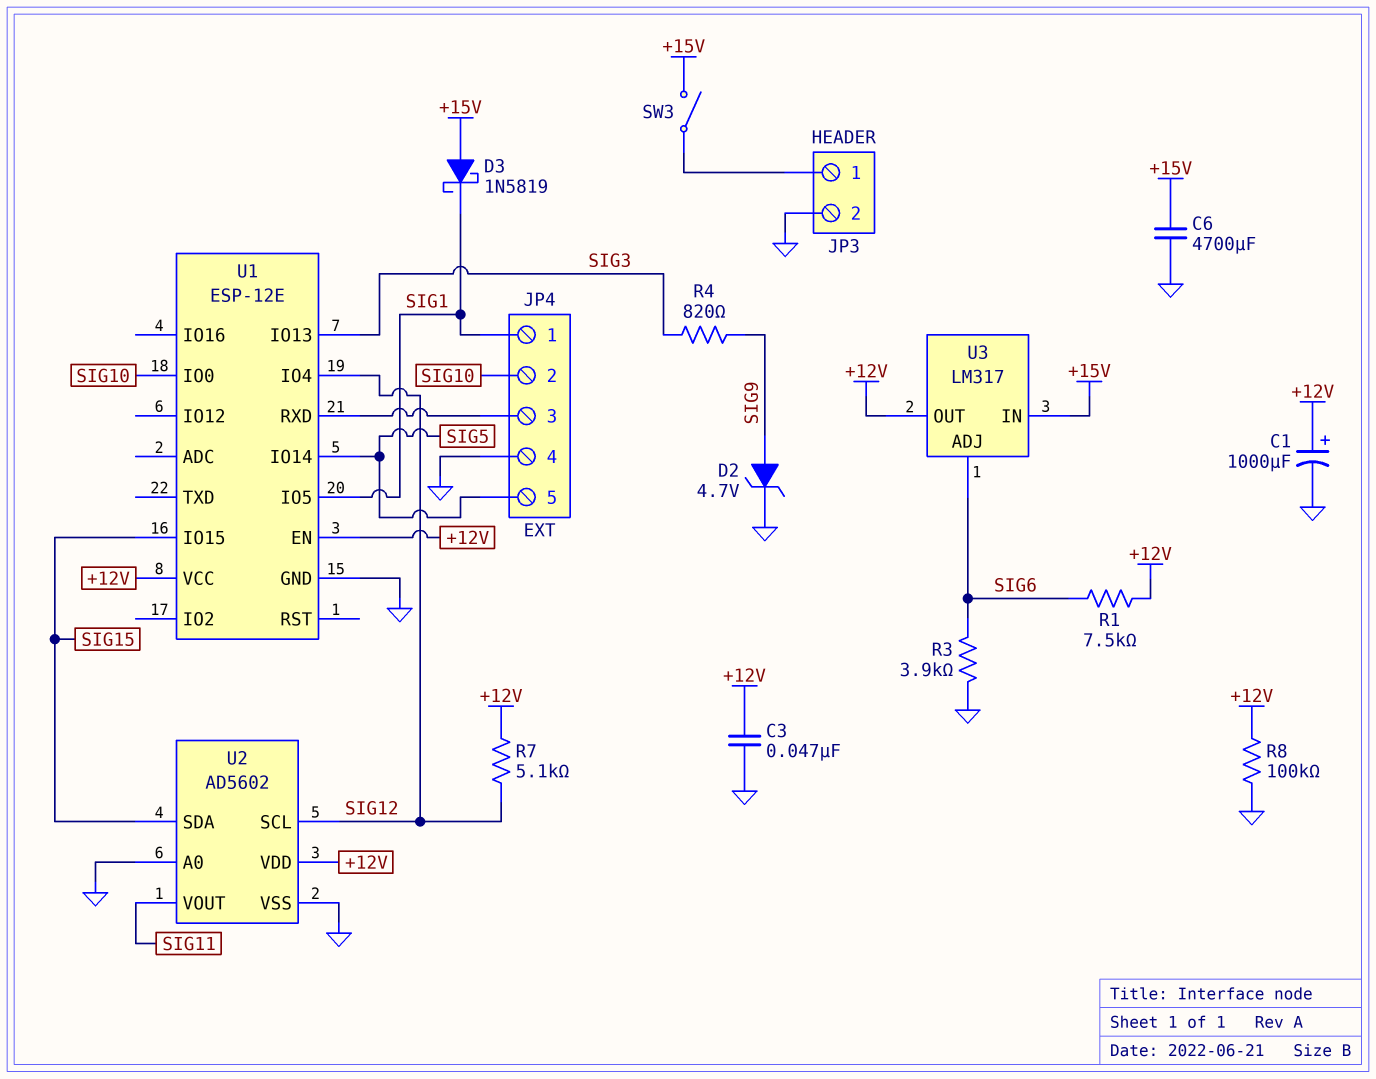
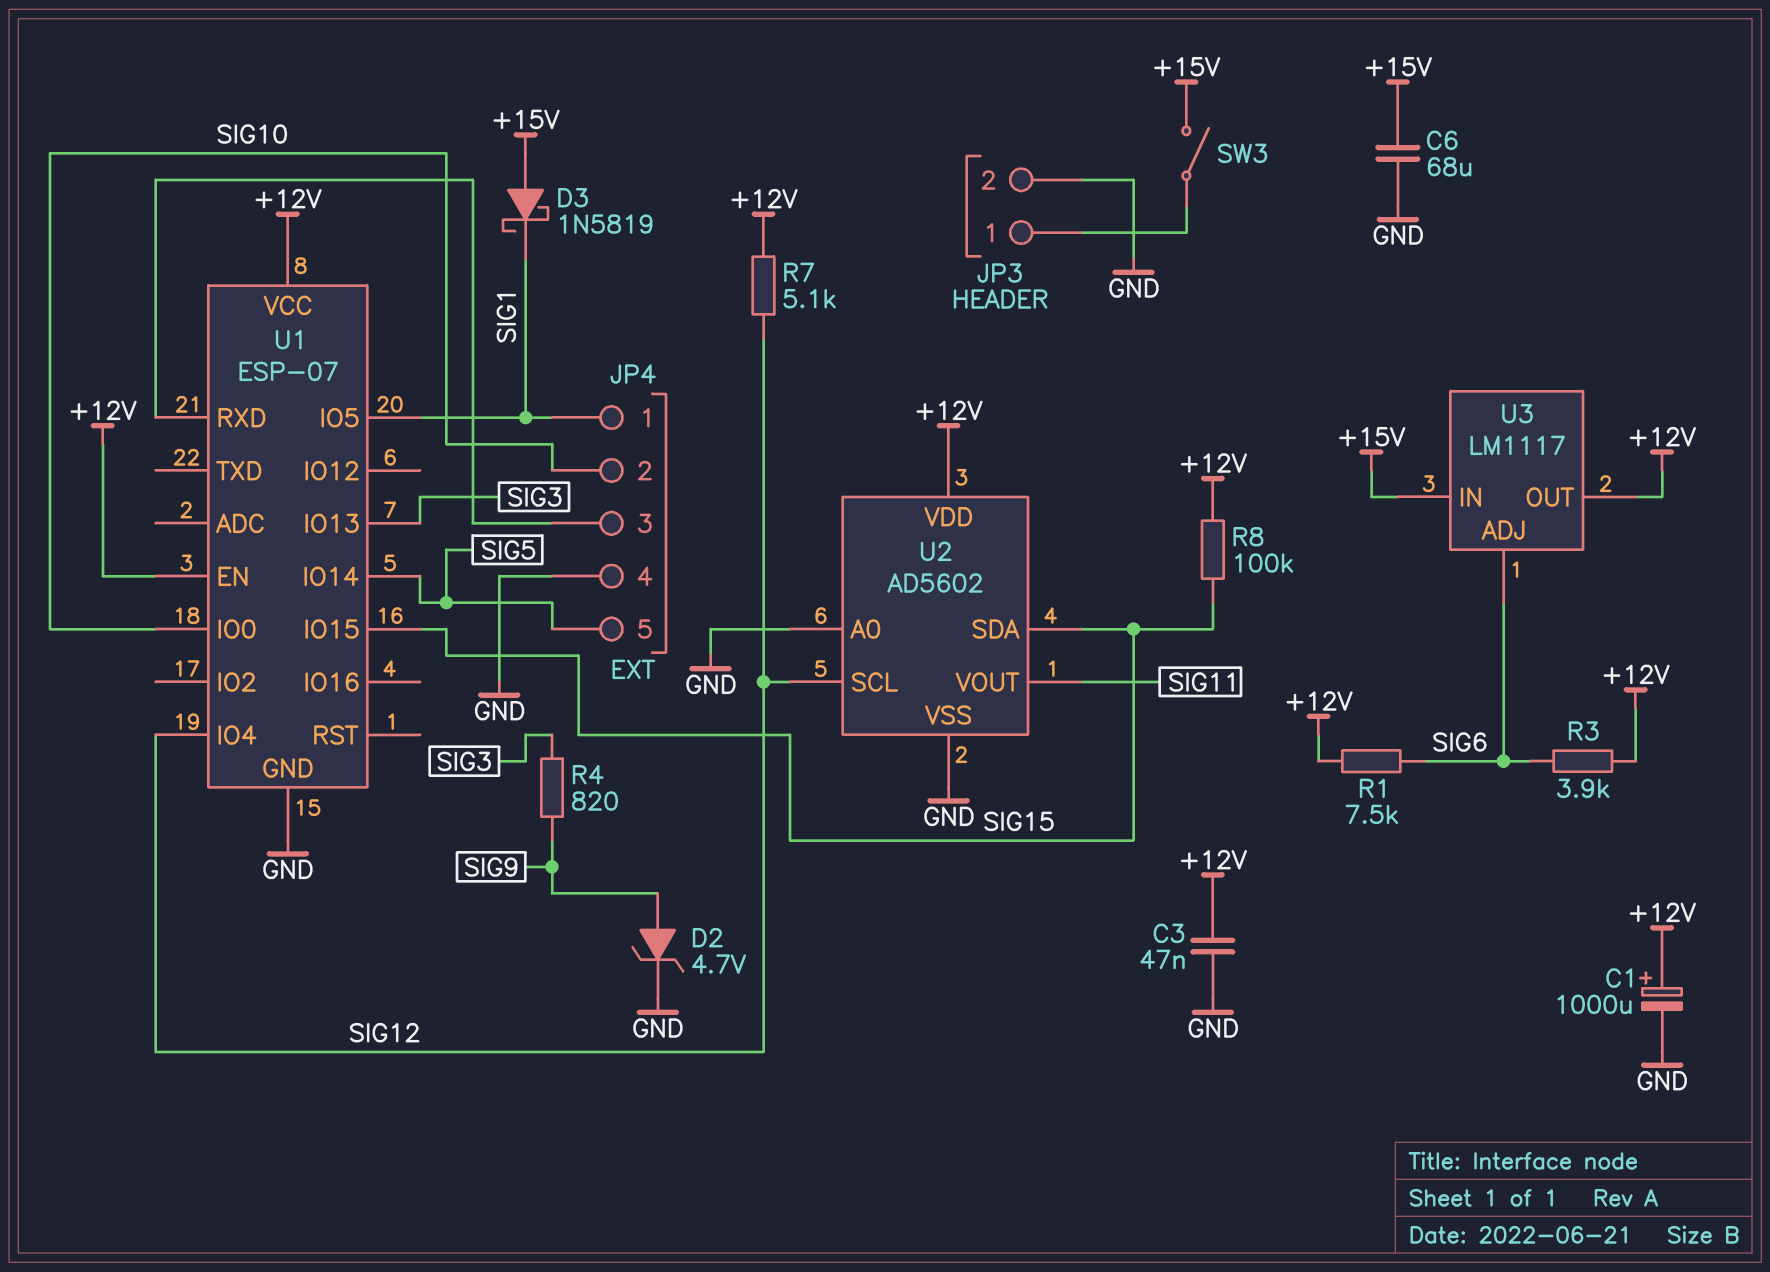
C6: 4700uF (+15V, GND) -> 68uF (+15V, GND)
R3: 3.9k (GND, SIG6) -> 3.9k (+12V, SIG6)
R8: 100k (+12V, GND) -> 100k (+12V, SIG15)
U1: ESP-12E -> ESP-07
U3: LM317 -> LM1117

